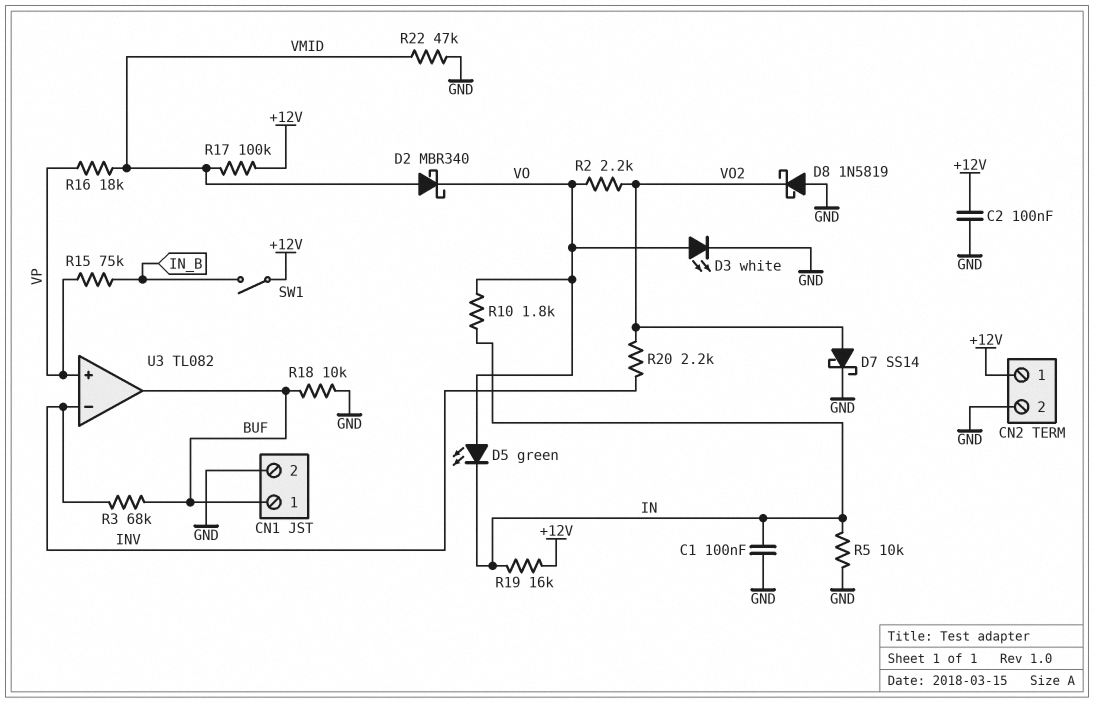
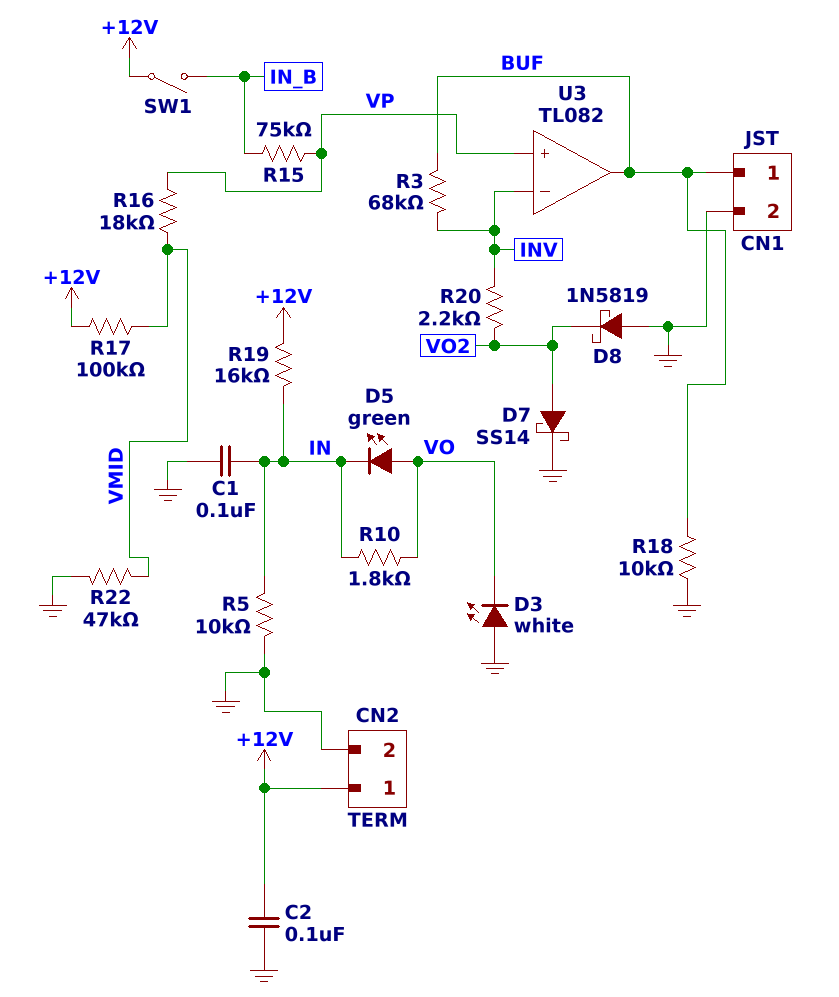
D2: schottky MBR340 (A VMID, K VO) -> none
D3: LED white (A VO, K GND) -> LED white (A GND, K VO)
R2: 2.2k (VO, VO2) -> none

